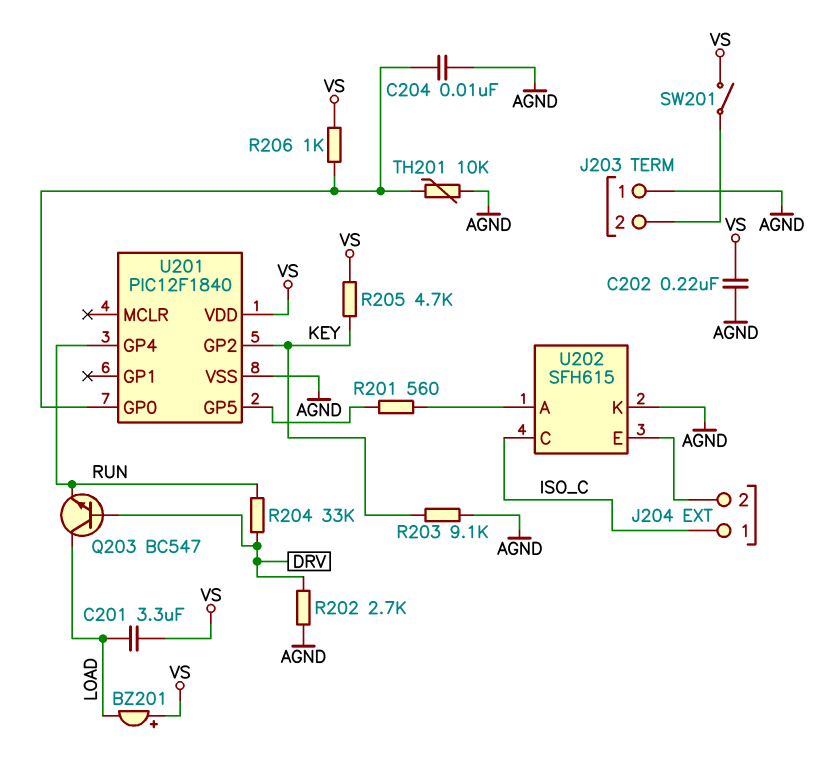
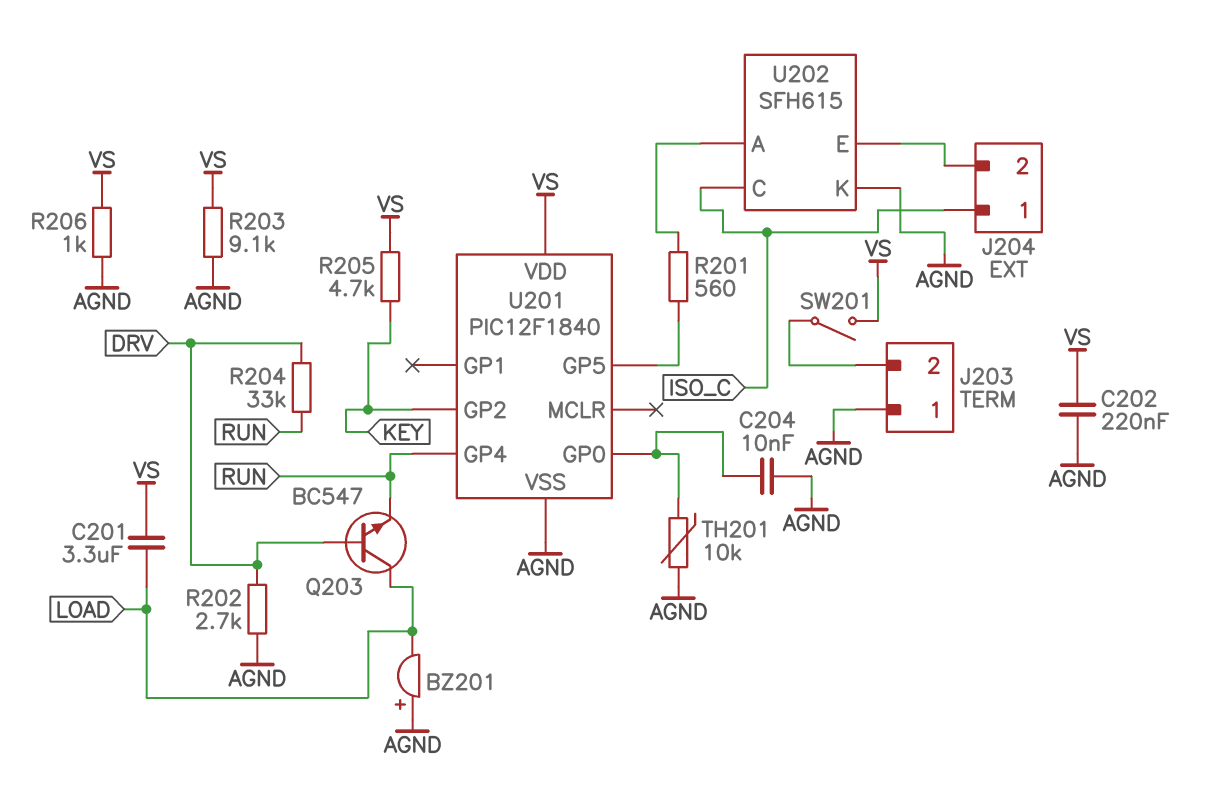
BZ201: buzzer (plus VS, minus LOAD) -> buzzer (plus AGND, minus LOAD)
R203: 9.1k (AGND, KEY) -> 9.1k (AGND, VS)
R206: 1k (U201/GP0, VS) -> 1k (AGND, VS)

